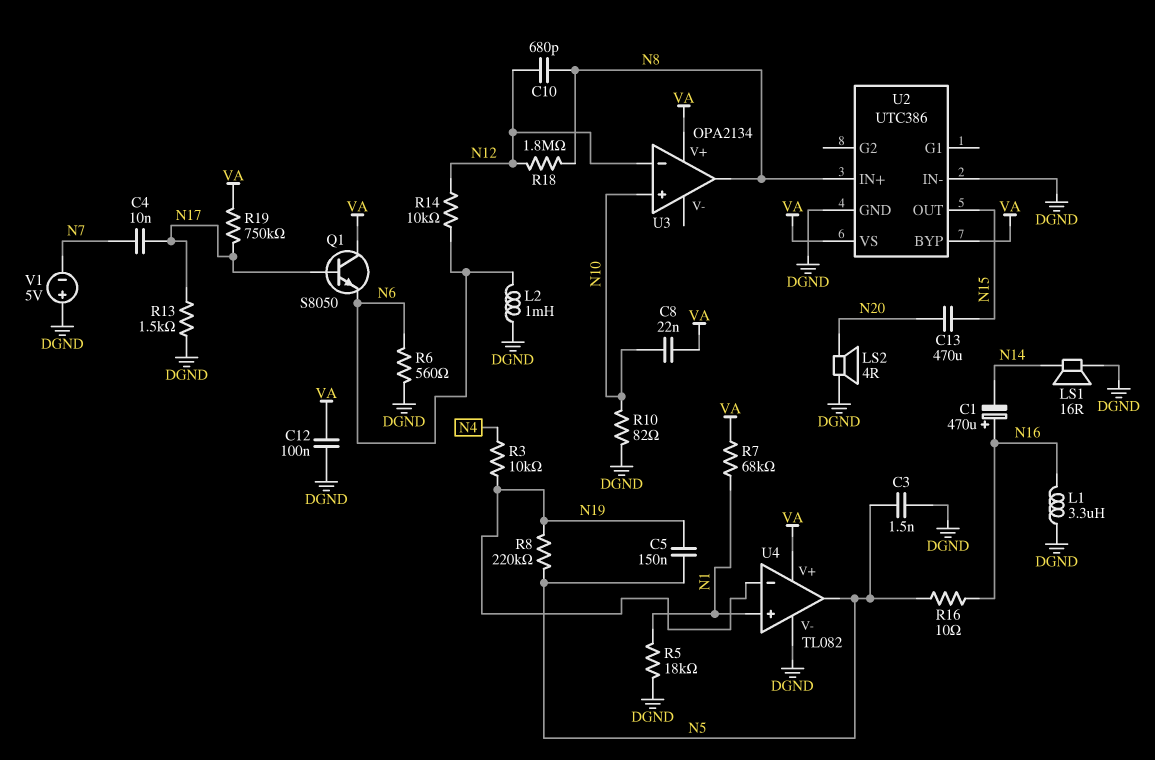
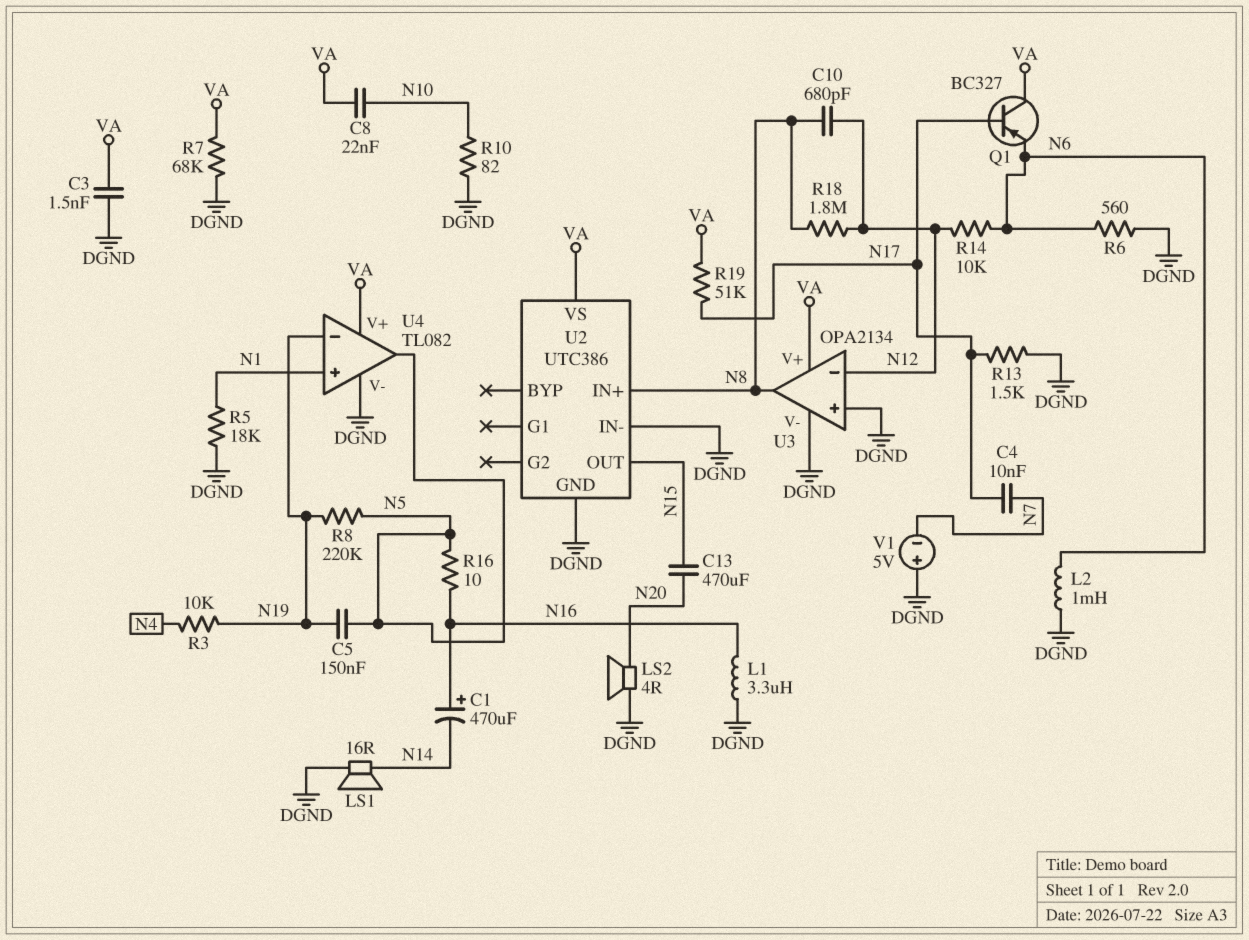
C3: 1.5nF (DGND, N5) -> 1.5nF (DGND, VA)
C12: 100nF (DGND, VA) -> none
Q1: NPN S8050 (B N17, C VA, E N6) -> PNP BC327 (B N17, C VA, E N6)
R7: 68k (N1, VA) -> 68k (DGND, VA)
R19: 750k (N17, VA) -> 51k (N17, VA)
U2 pin BYP: VA -> none
U3 pin V-: none -> DGND
U3 pin in+: N10 -> DGND

